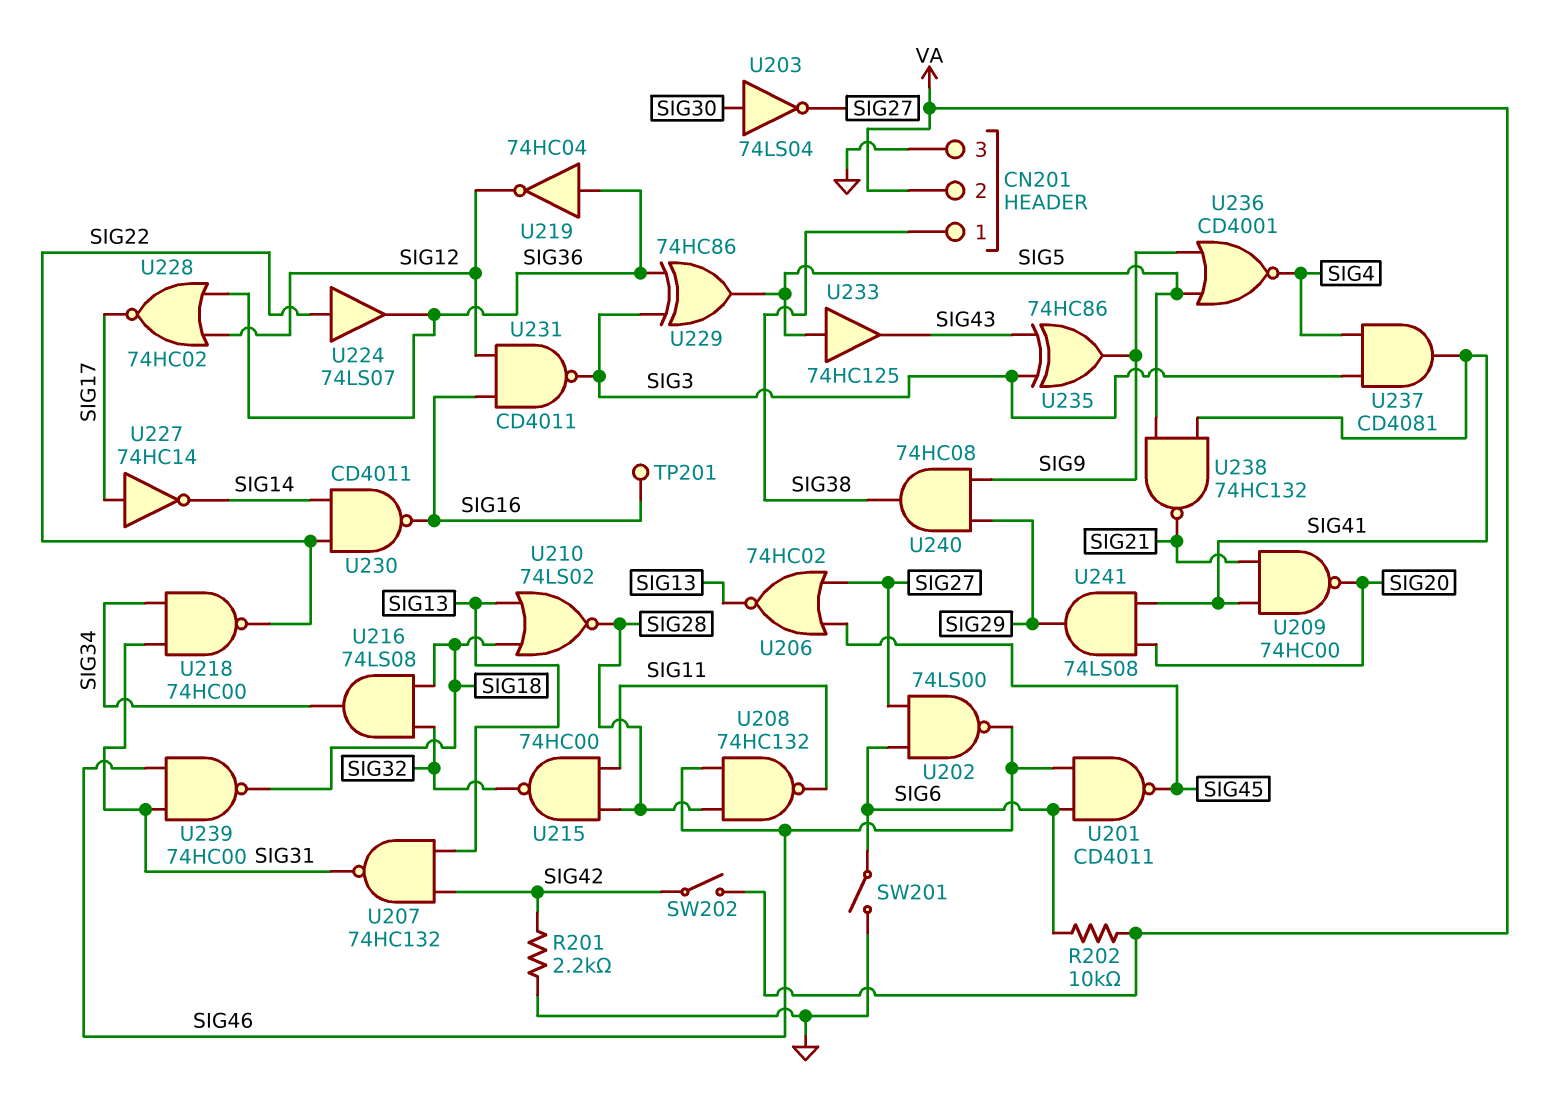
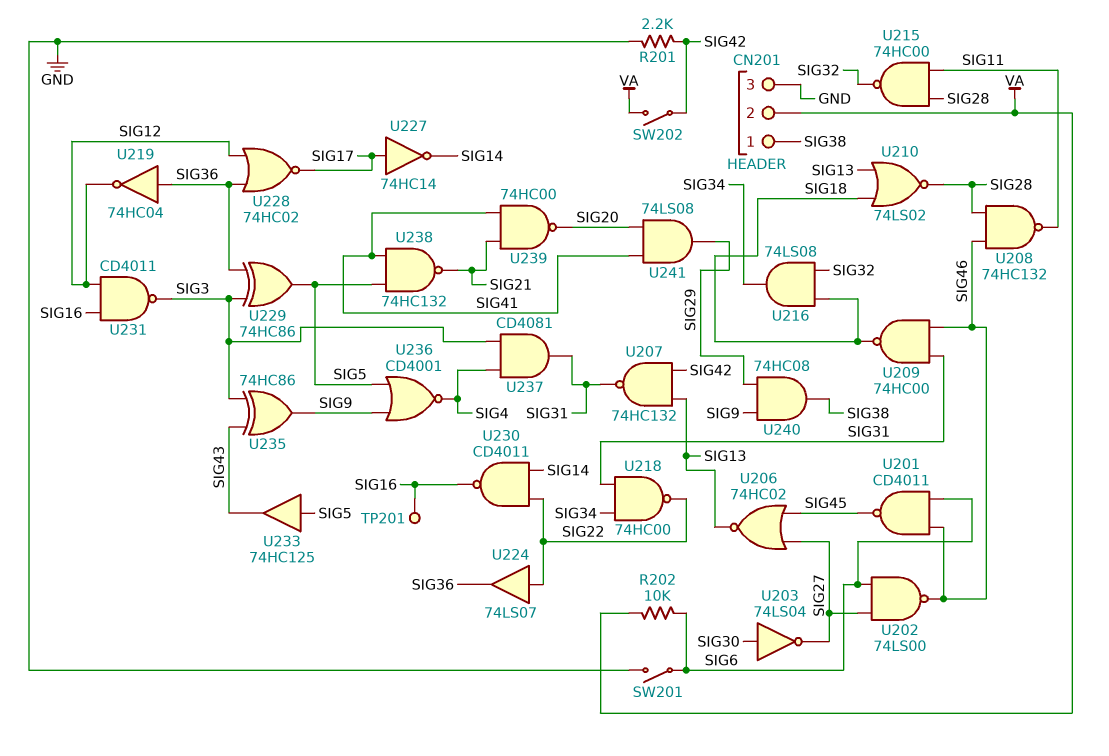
U209: NAND 74HC00 (in SIG21, in SIG41, out SIG20) -> NAND 74HC00 (in SIG31, in SIG46, out SIG18)
U237: AND CD4081 (in SIG3, in SIG4, out SIG41) -> AND CD4081 (in SIG3, in SIG4, out SIG31)
U239: NAND 74HC00 (in SIG31, in SIG46, out SIG18) -> NAND 74HC00 (in SIG21, in SIG41, out SIG20)

